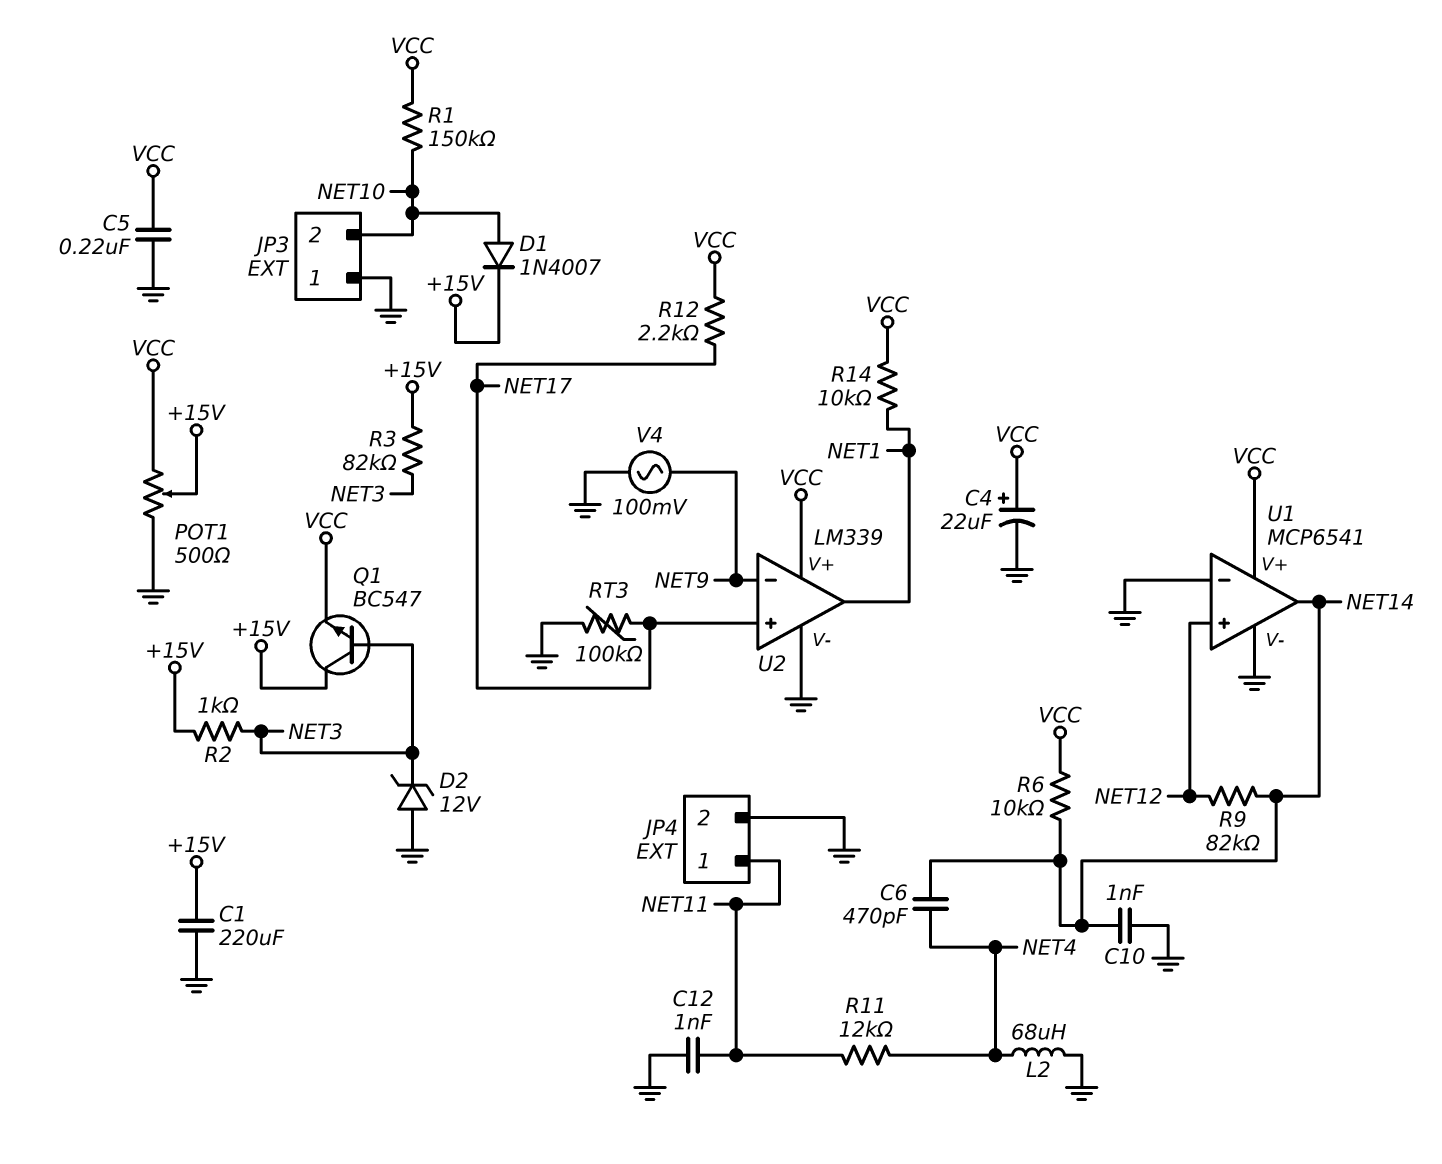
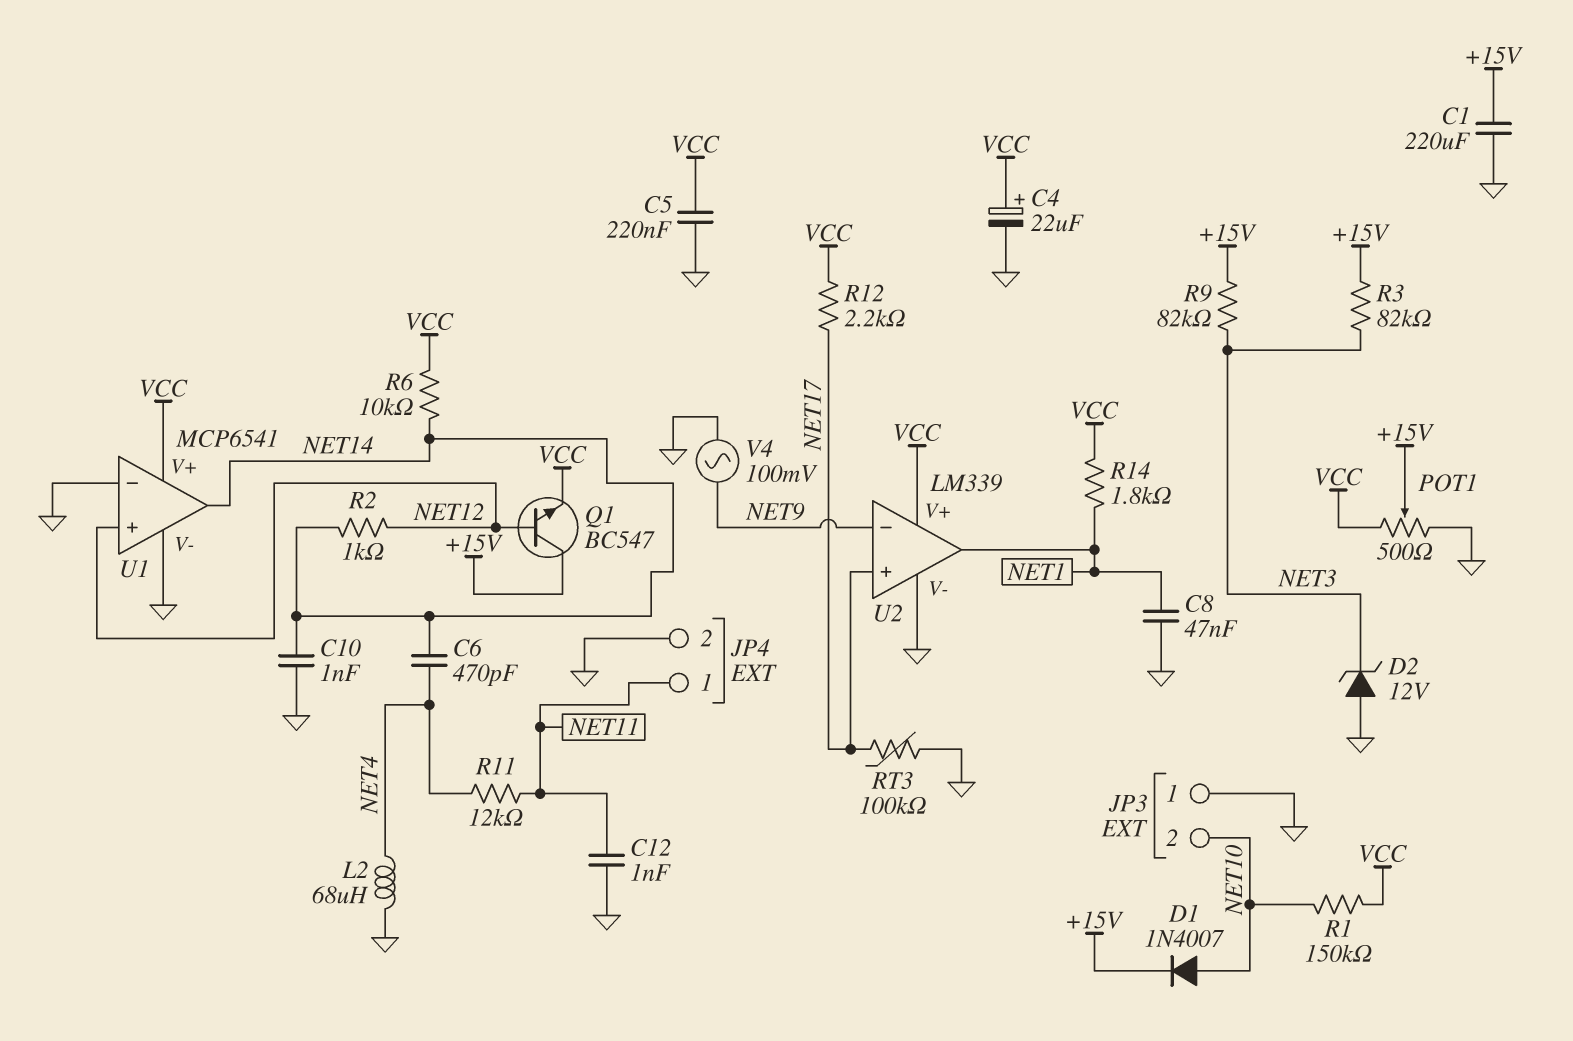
C8: none -> 47nF (GND, NET1)
Q1: NPN BC547 (B NET3, C +15V, E VCC) -> NPN BC547 (B NET12, C +15V, E VCC)
R2: 1k (+15V, NET3) -> 1k (NET12, NET14)
R9: 82k (NET12, NET14) -> 82k (+15V, NET3)
R14: 10k (NET1, VCC) -> 1.8k (NET1, VCC)

